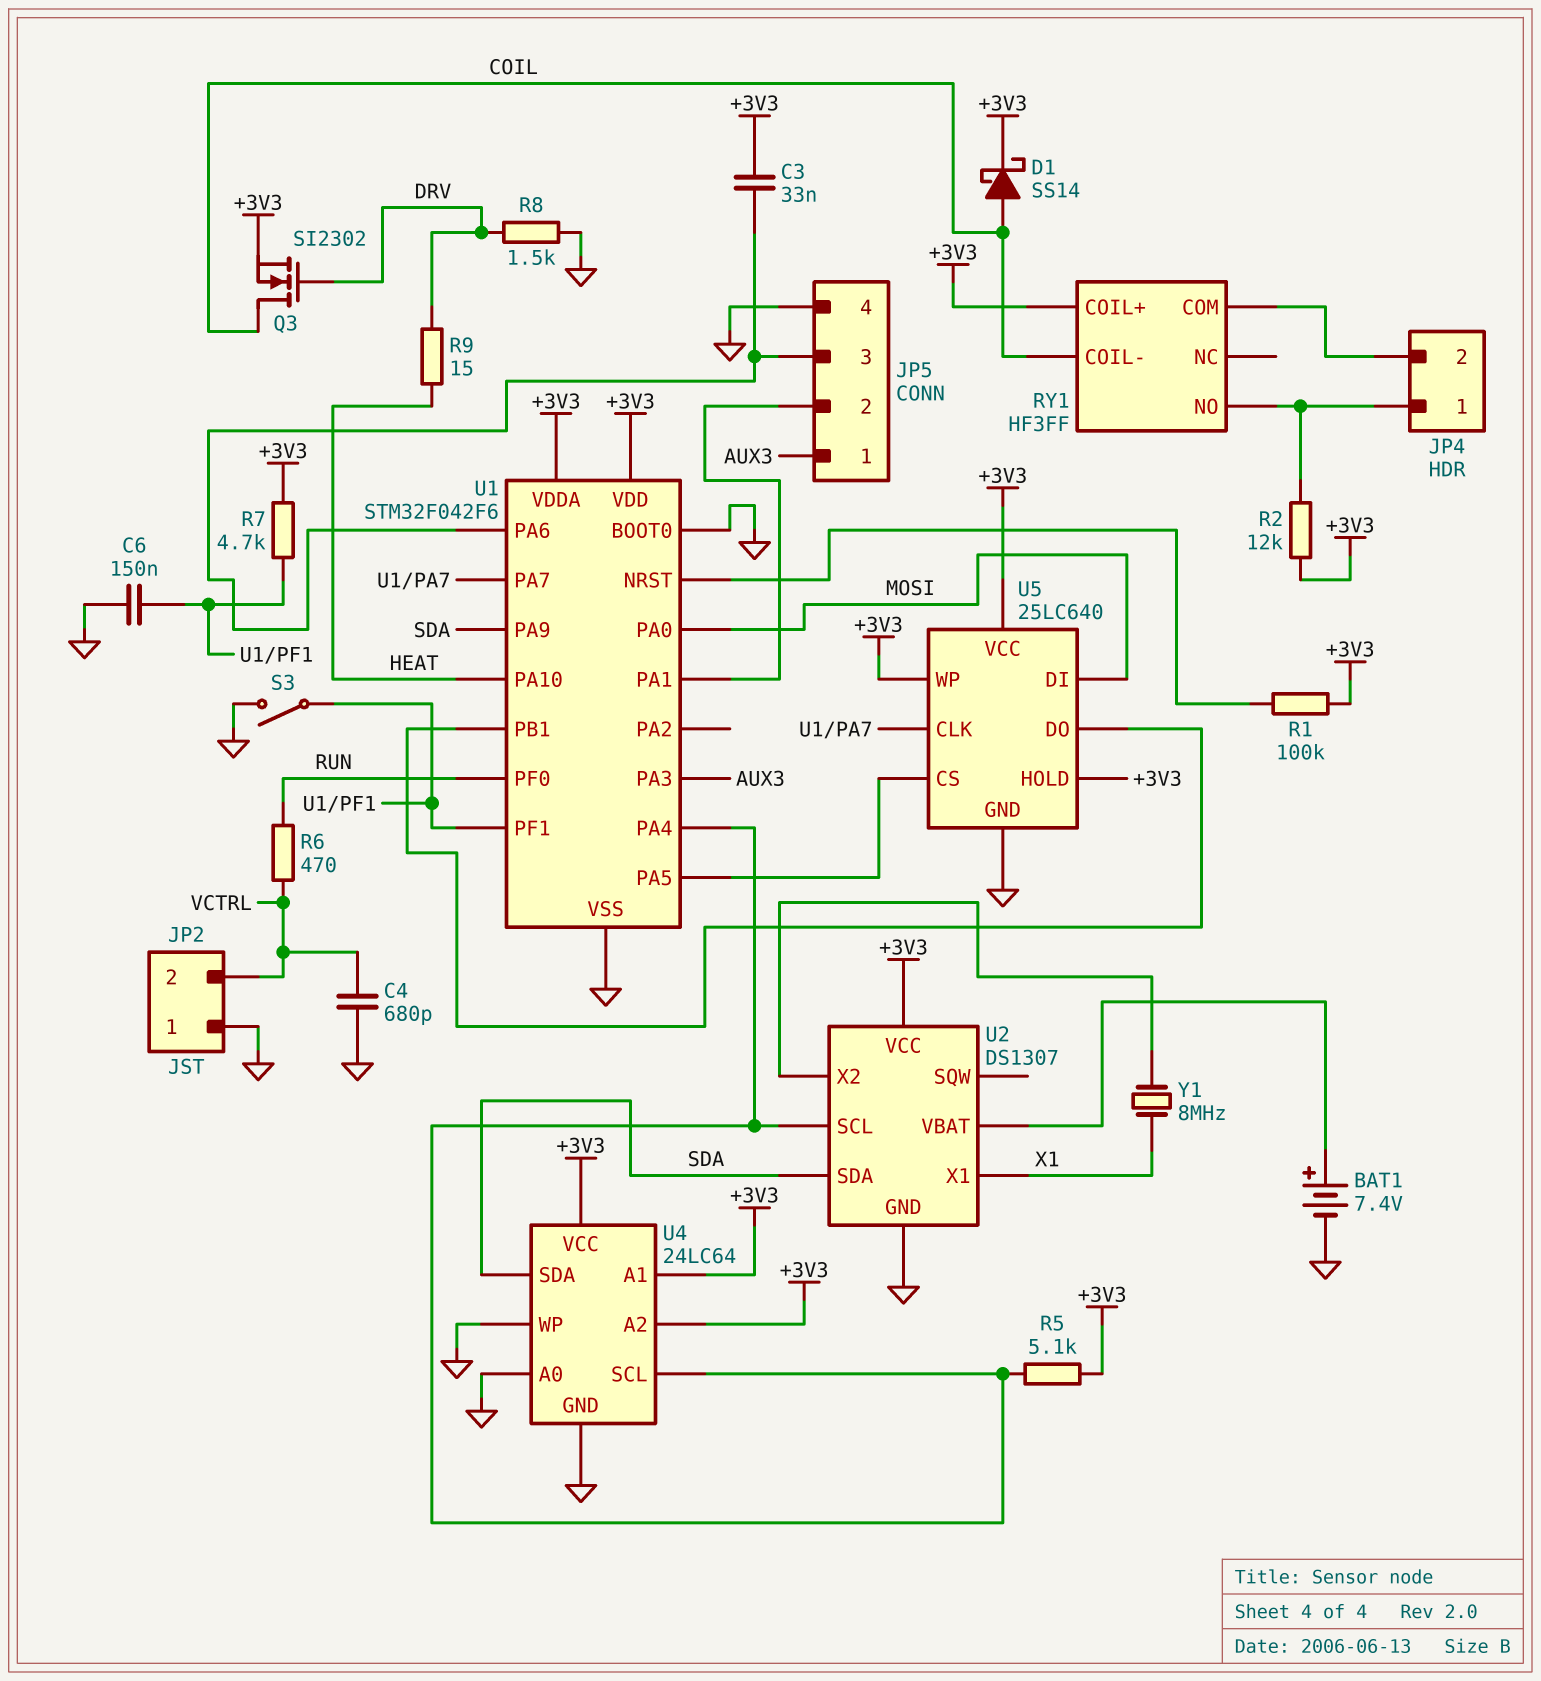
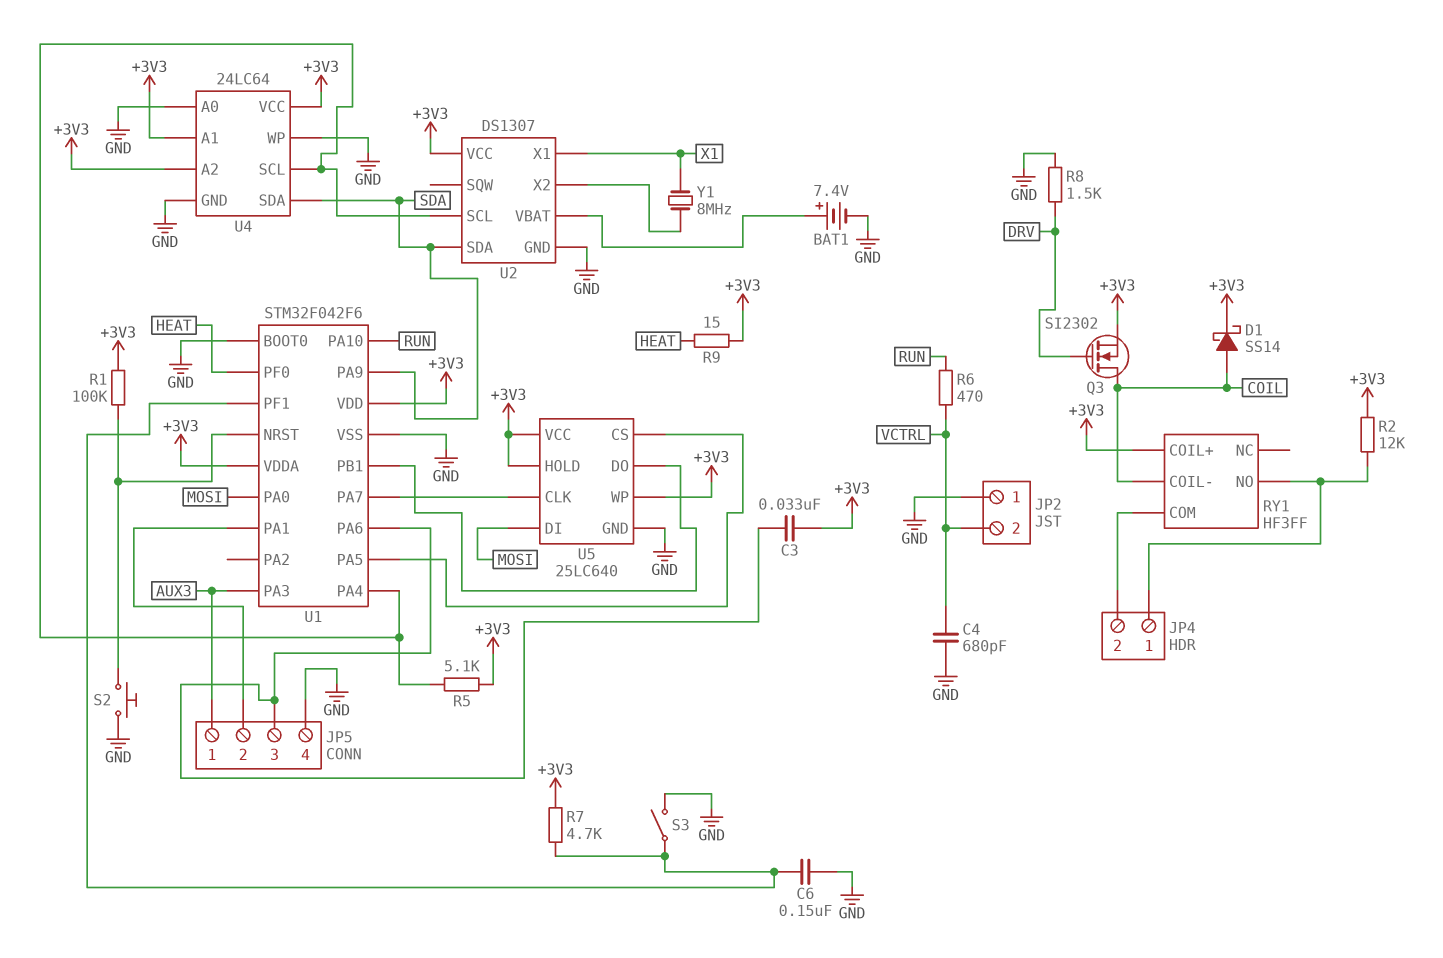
R9: 15 (DRV, HEAT) -> 15 (+3V3, HEAT)
S2: none -> button (GND, U1/NRST)
U1 pin PA10: HEAT -> RUN
U1 pin PF0: RUN -> HEAT

